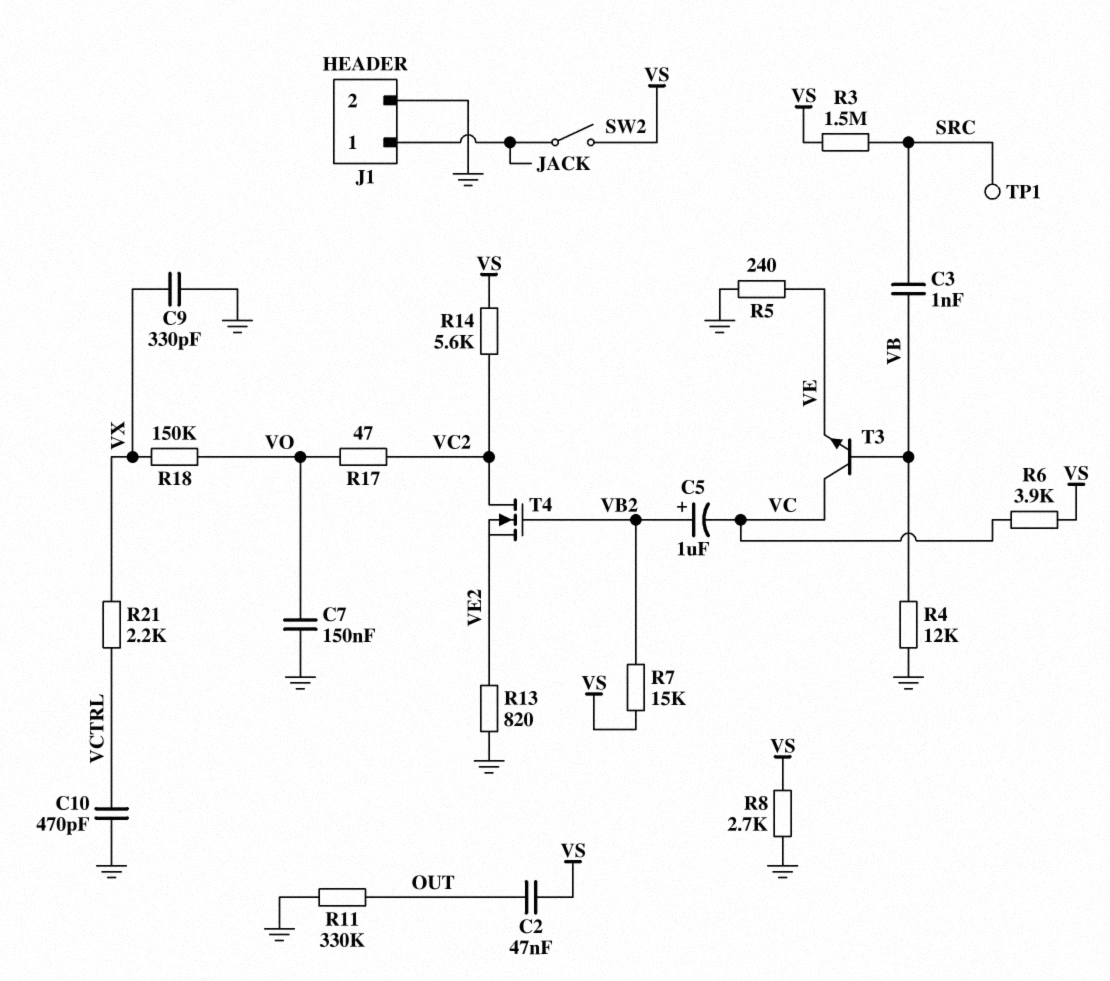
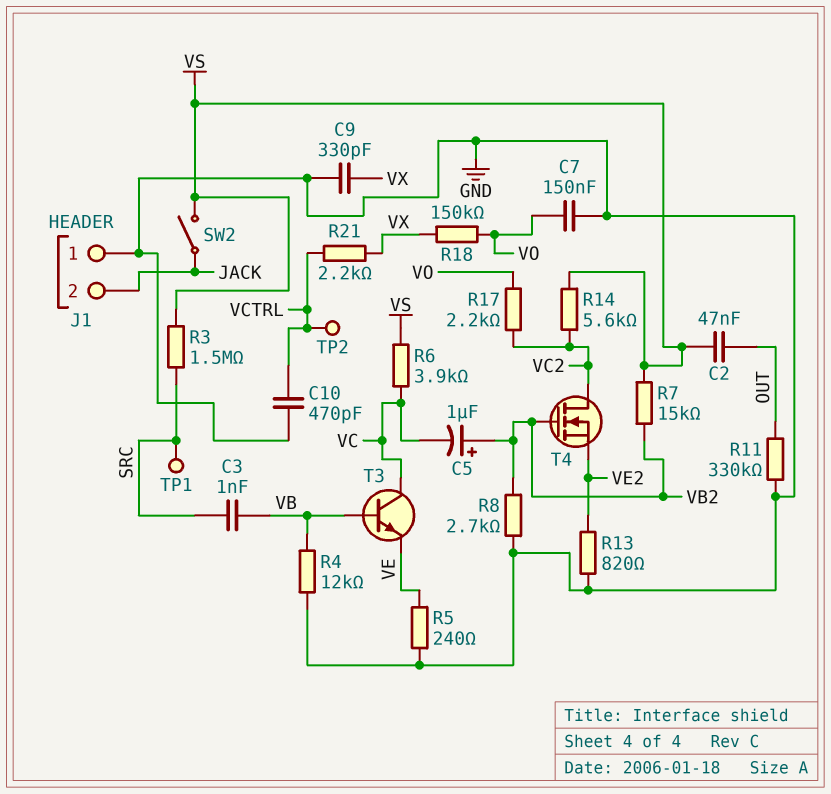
J1 pin 1: JACK -> GND
J1 pin 2: GND -> JACK
R8: 2.7k (GND, VS) -> 2.7k (GND, VB2)
R17: 47 (VC2, VO) -> 2.2k (VC2, VO)
TP2: none -> test point (VCTRL)

